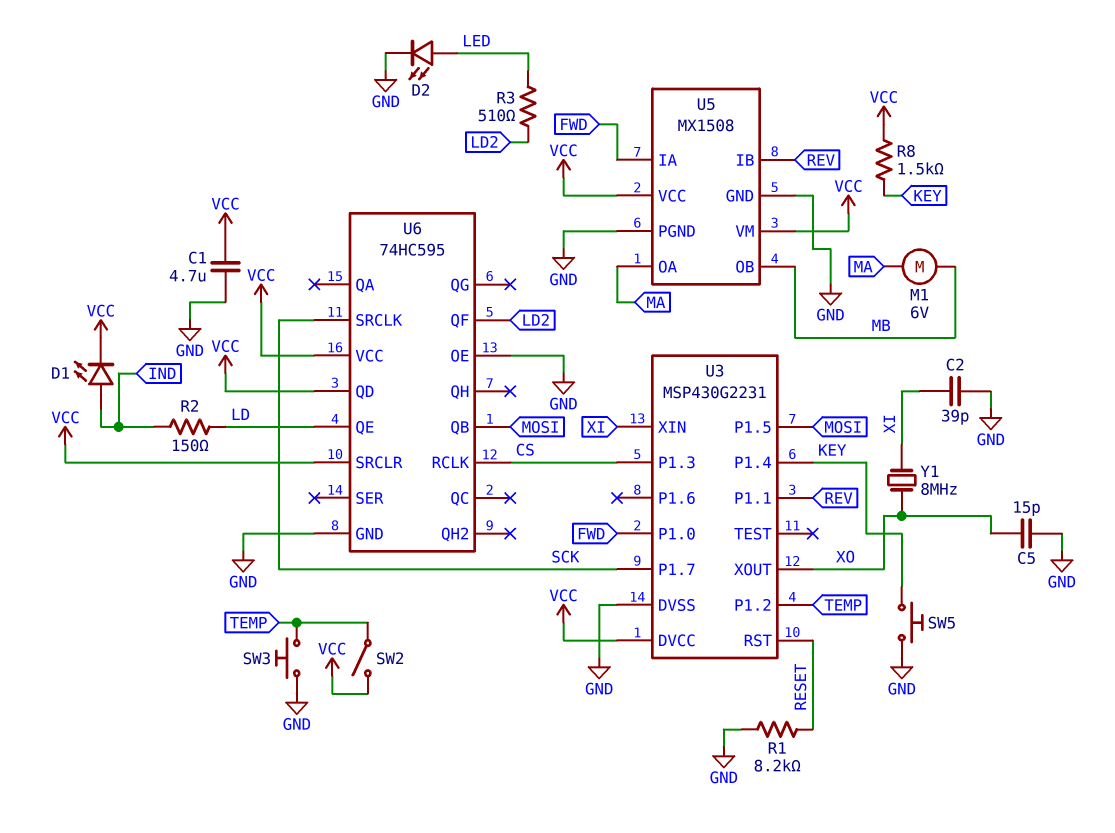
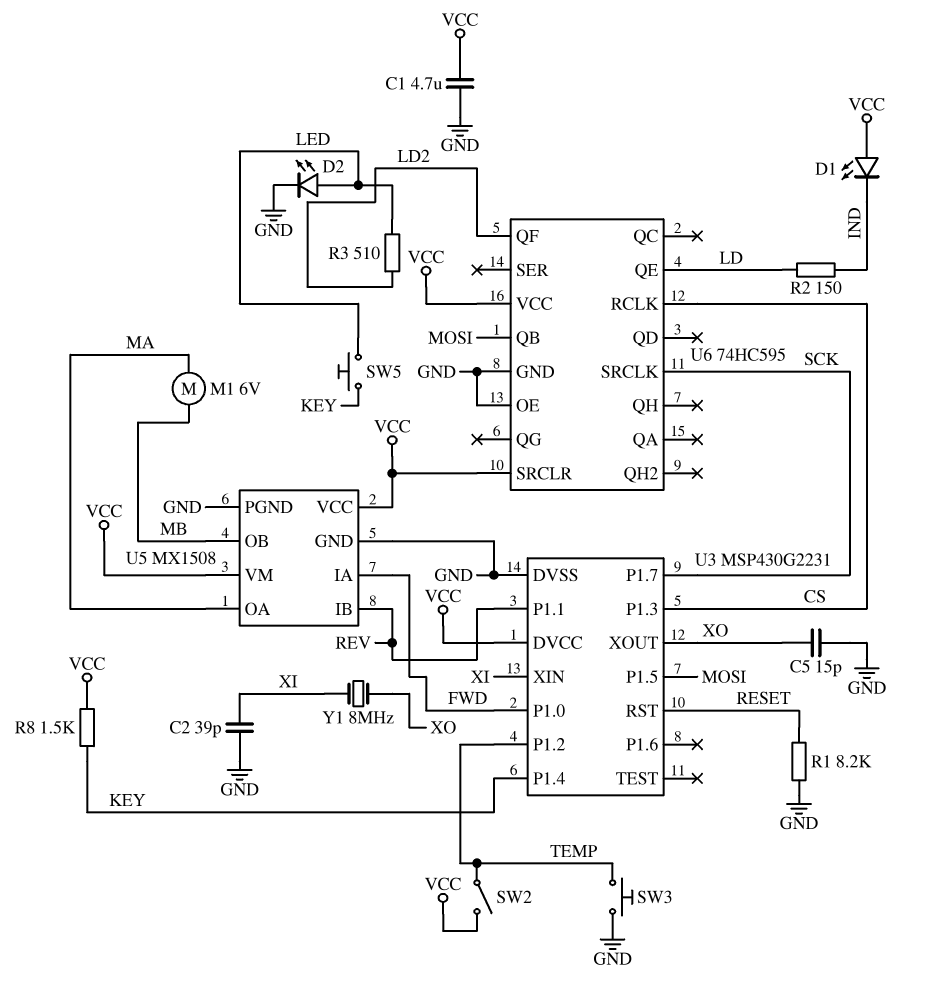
D1: LED (A IND, K VCC) -> LED (A VCC, K IND)
SW5: button (GND, KEY) -> button (KEY, LED)
U6 pin QD: VCC -> none

